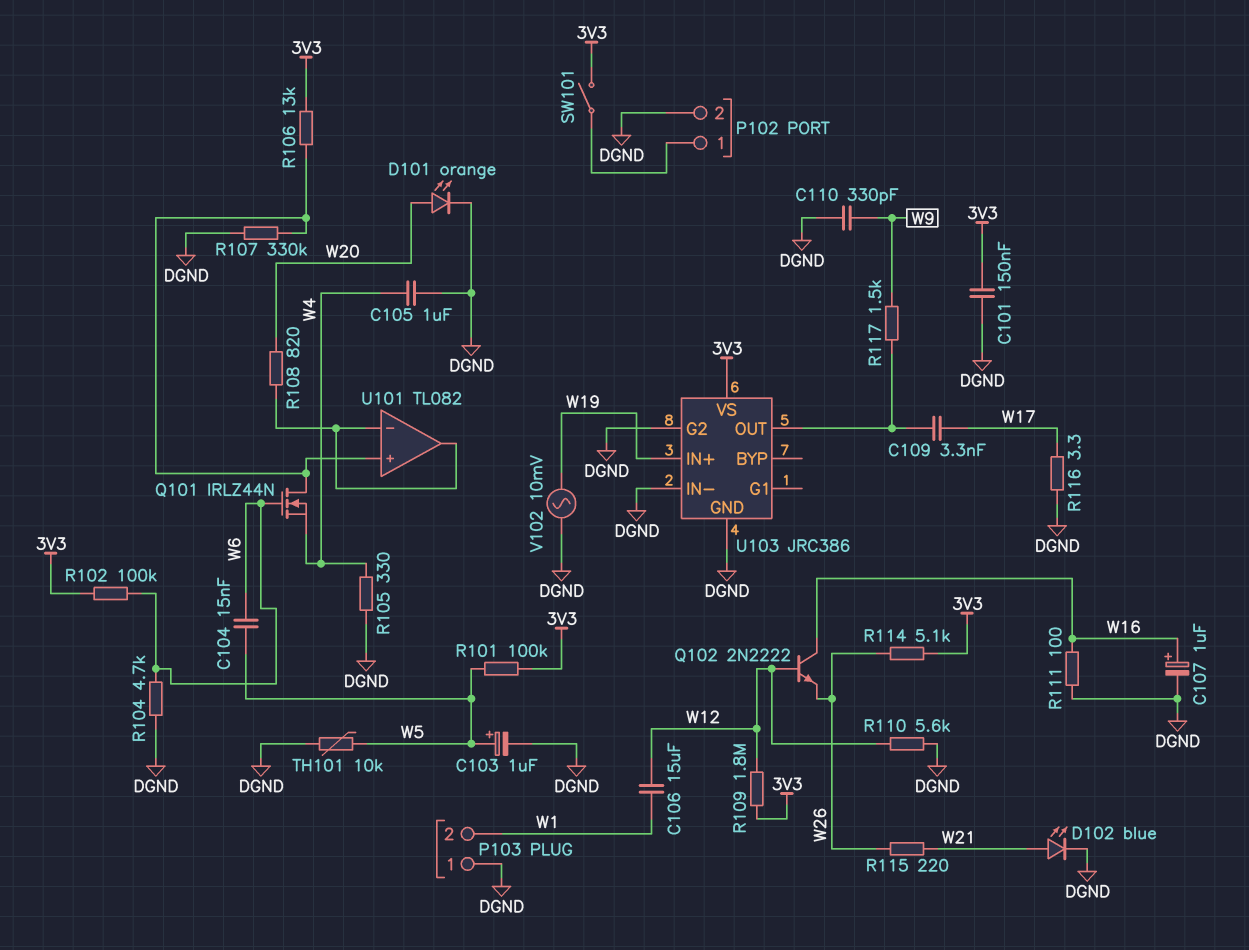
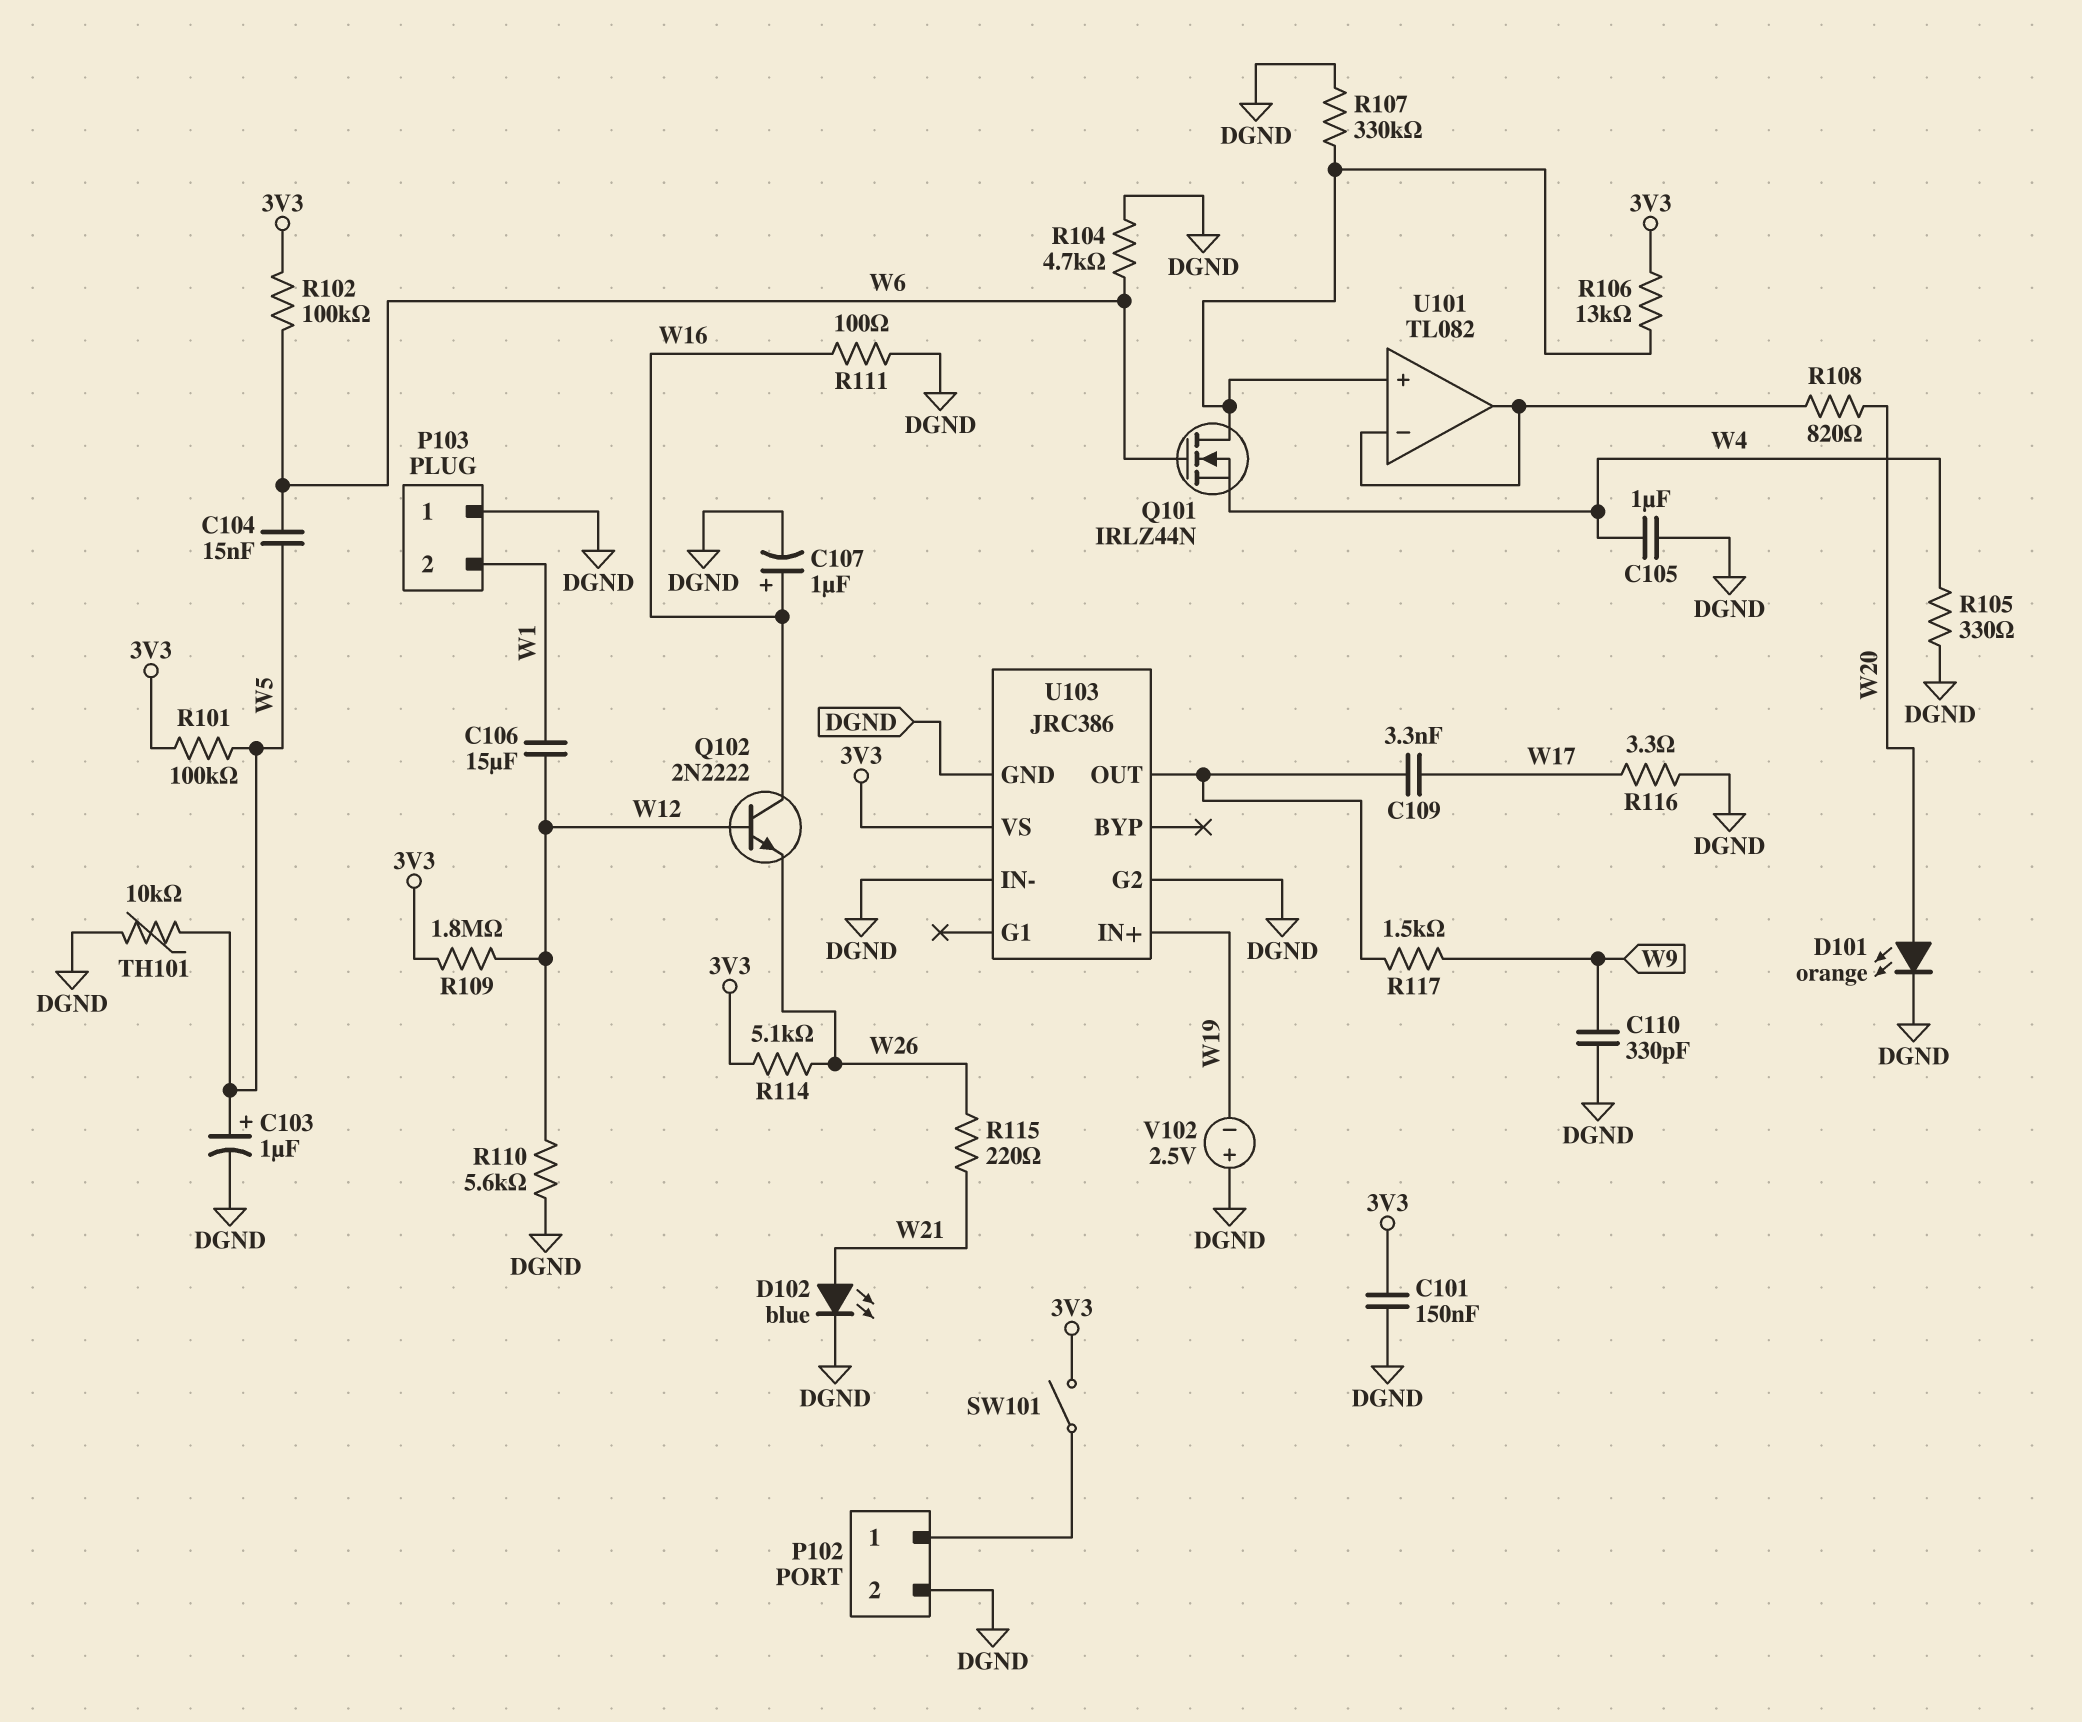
V102: AC 10mV (DGND, W19) -> 2.5V (plus DGND, minus W19)

